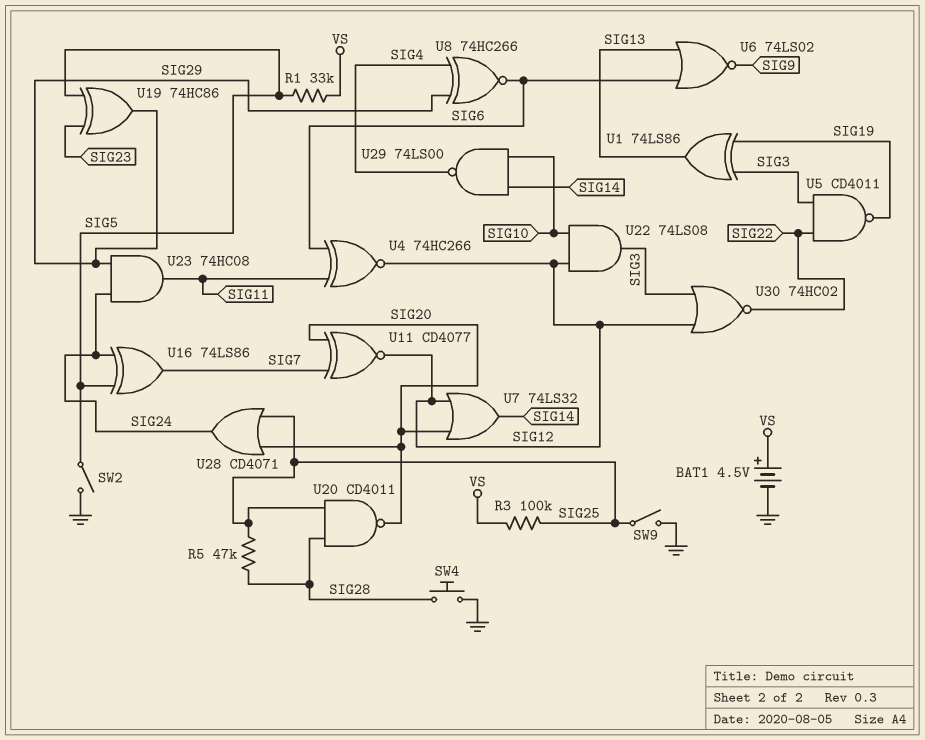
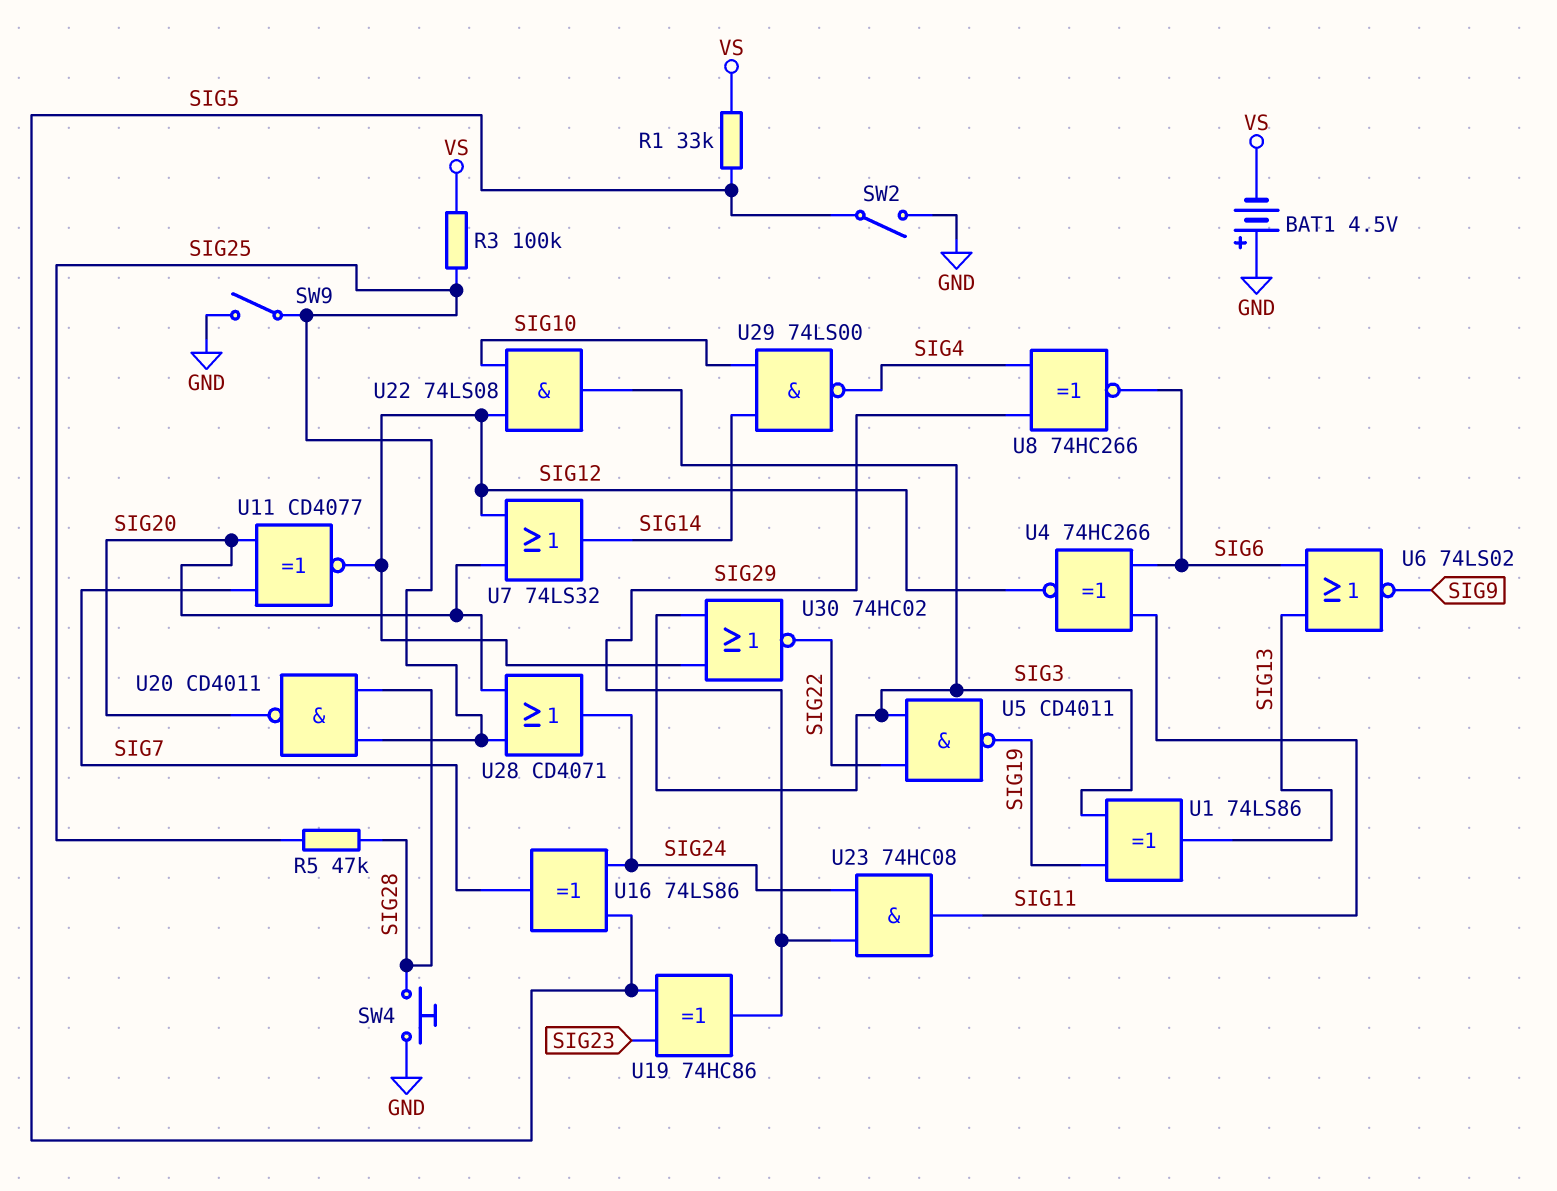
BAT1: 4.5V (plus VS, minus GND) -> 4.5V (plus GND, minus VS)

